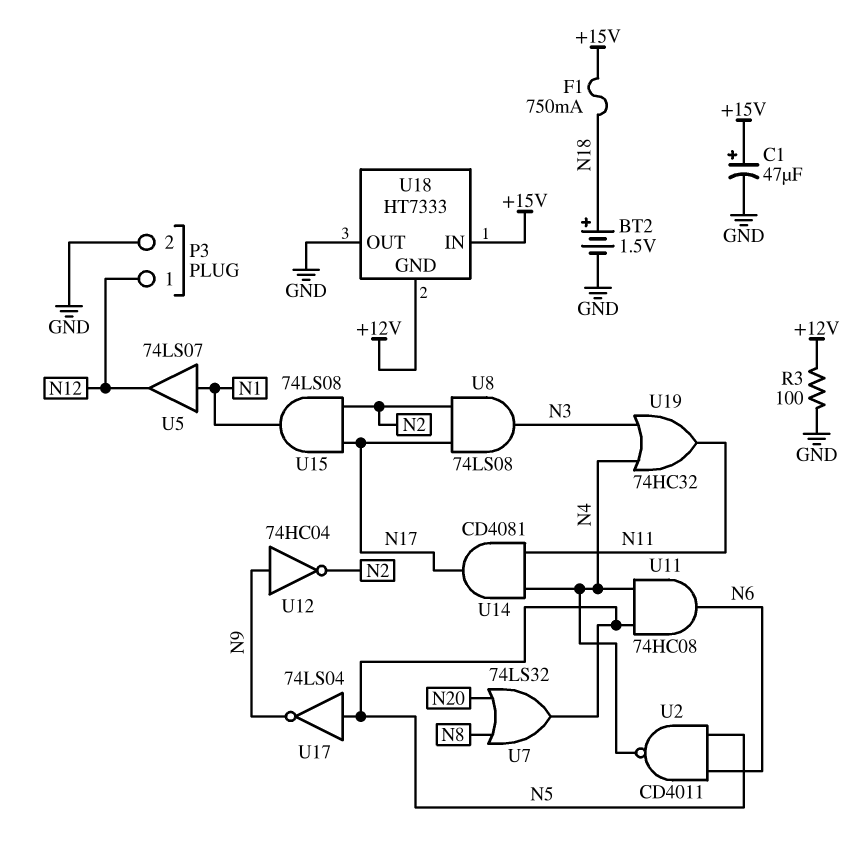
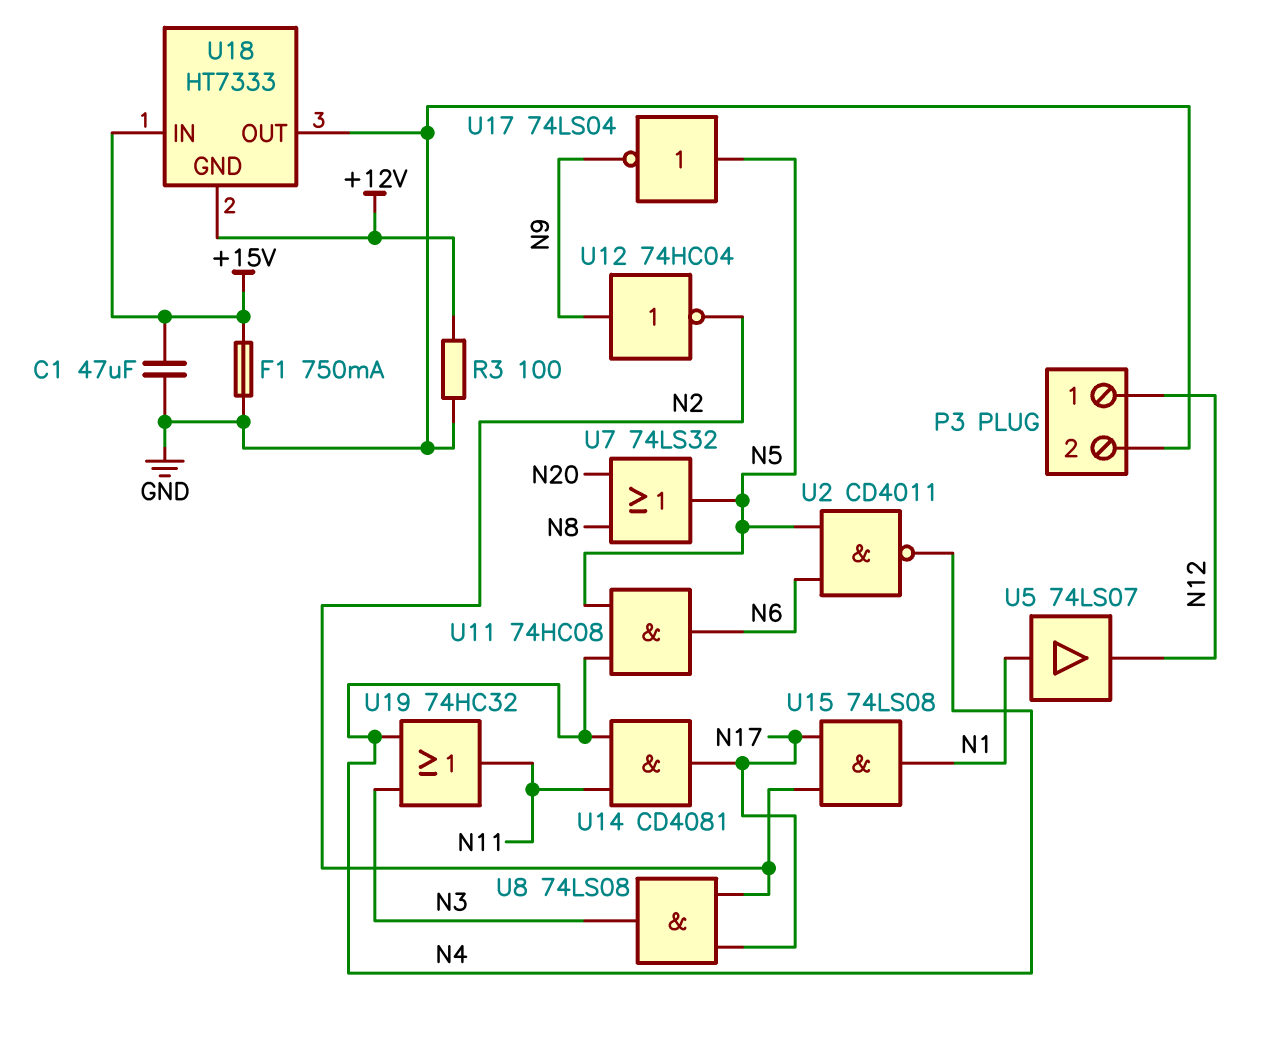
BT2: 1.5V (plus N18, minus GND) -> none
C1: 47uF (plus +15V, minus GND) -> 47uF (+15V, GND)
F1: 750mA (+15V, N18) -> 750mA (+15V, GND)

